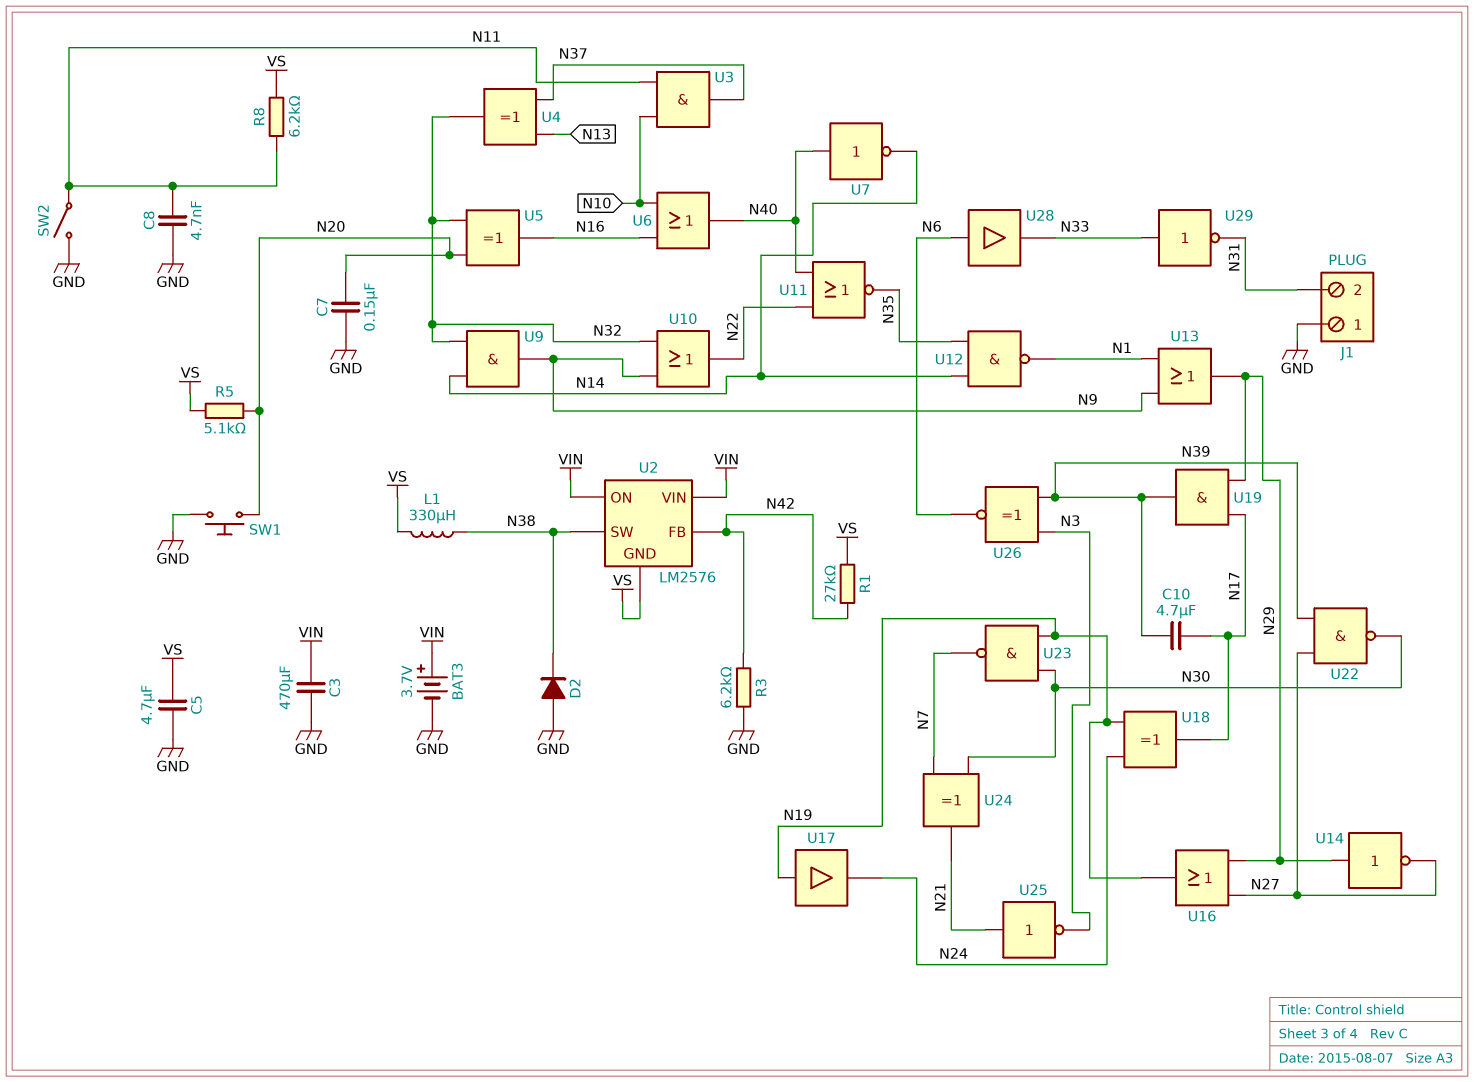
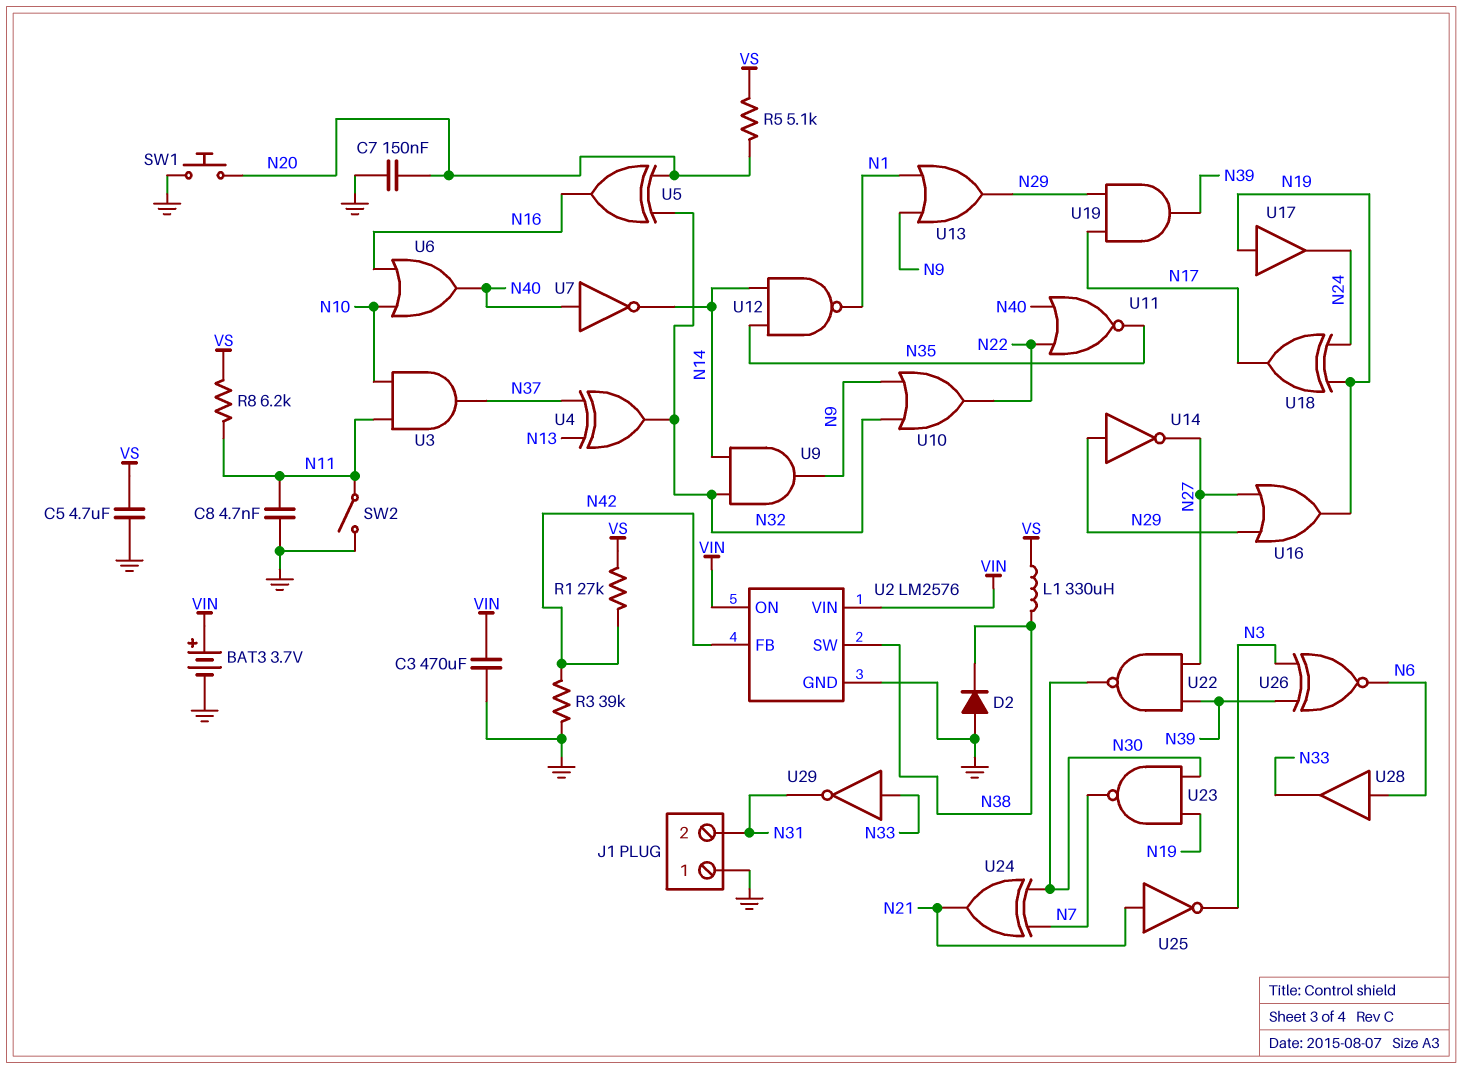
C10: 4.7uF (N17, N39) -> none
R3: 6.2k (GND, N42) -> 39k (GND, N42)
U2 pin GND: VS -> GND

